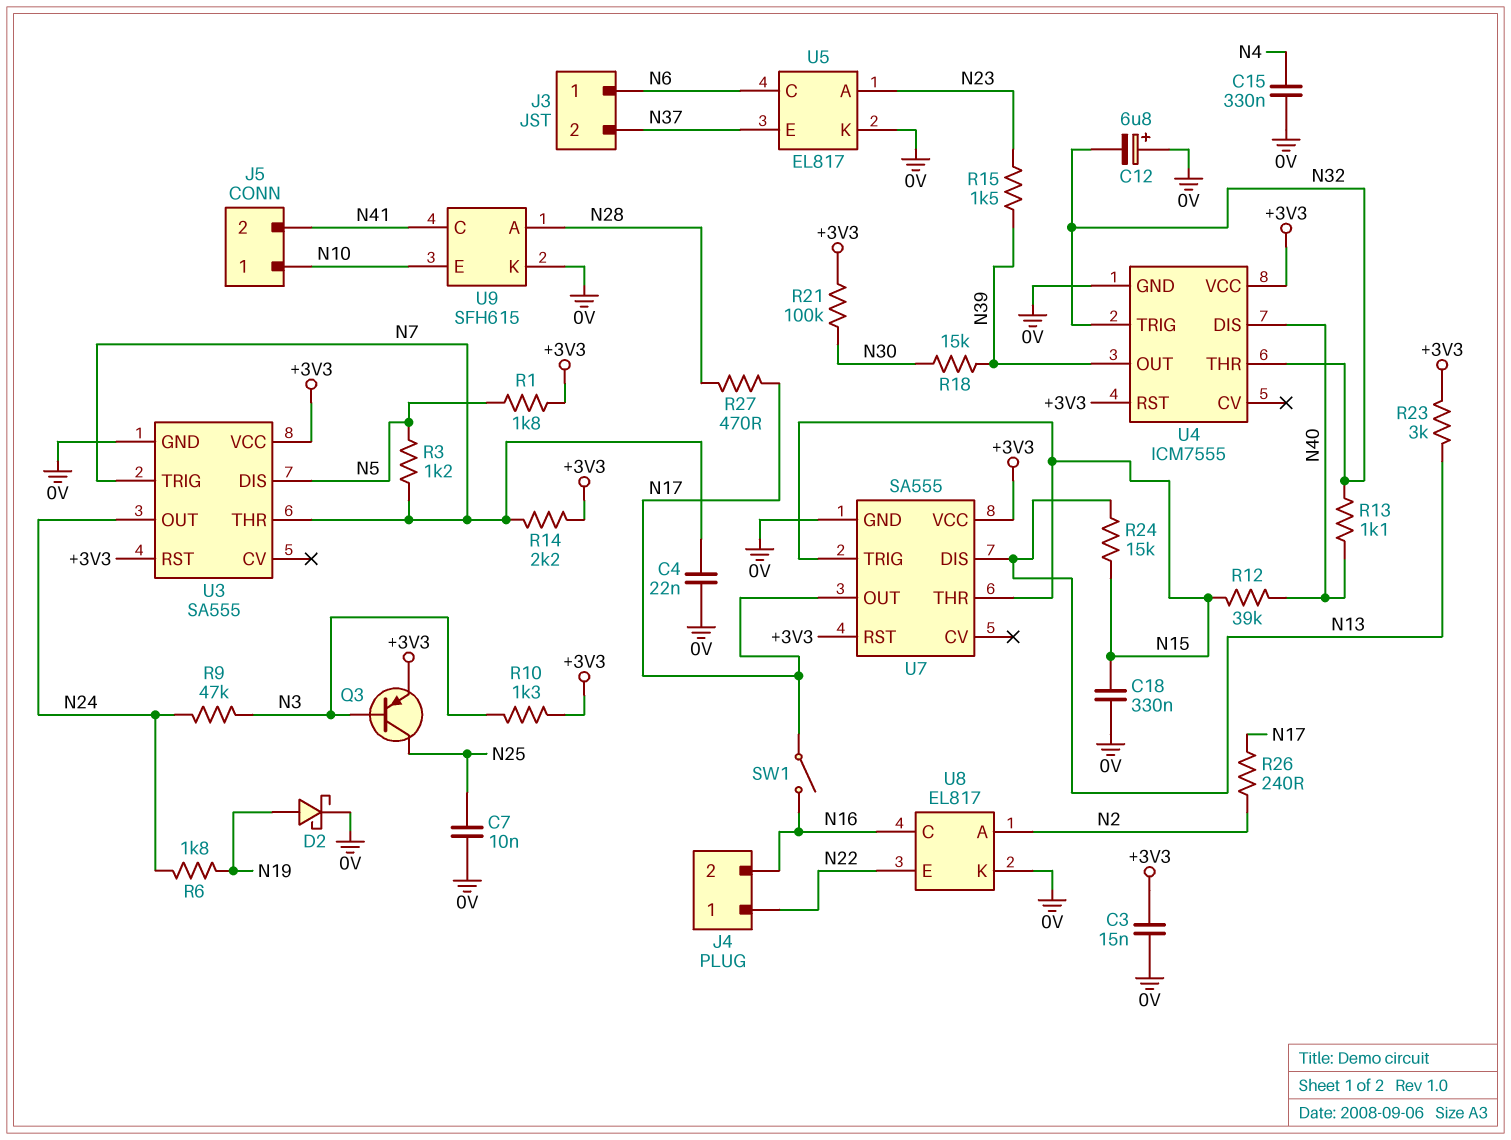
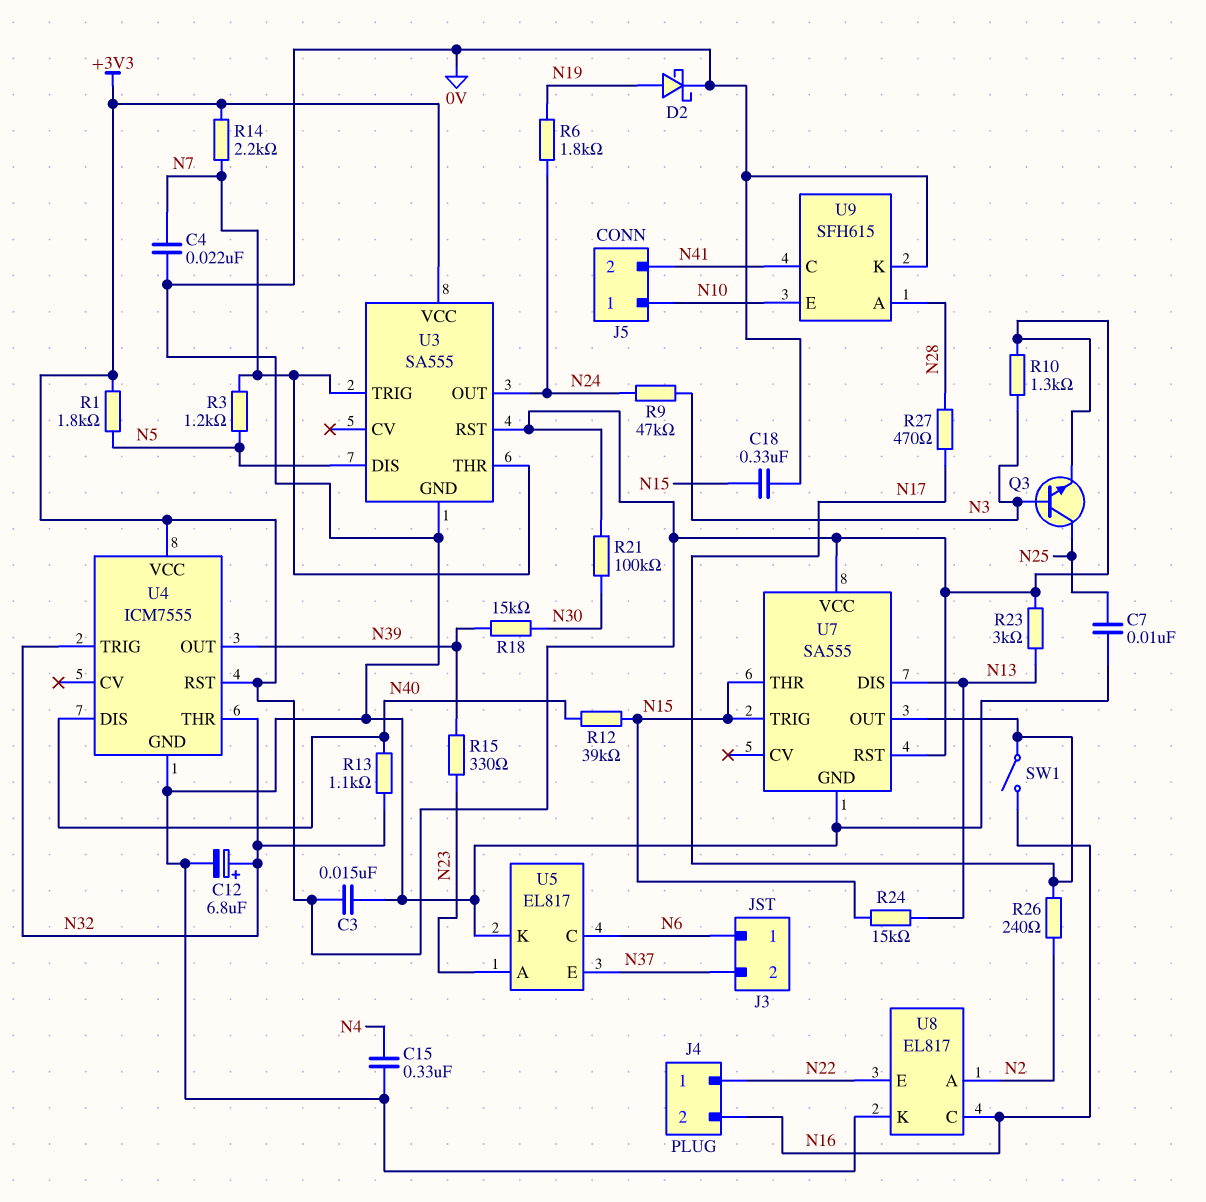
C12: 6.8uF (plus 0V, minus N32) -> 6.8uF (plus N32, minus 0V)
Q3: PNP (B N3, C N25, E +3V3) -> NPN (B N3, C N25, E +3V3)
R15: 1.5k (N23, N39) -> 330 (N23, N39)

